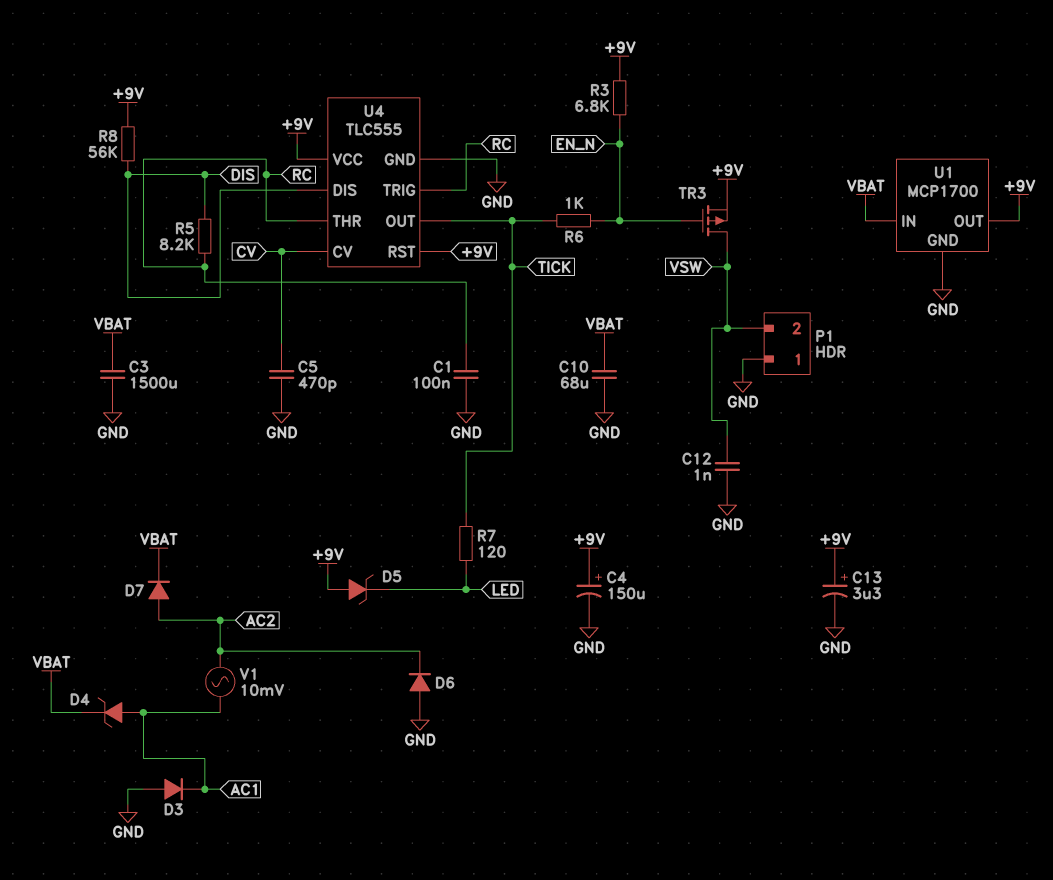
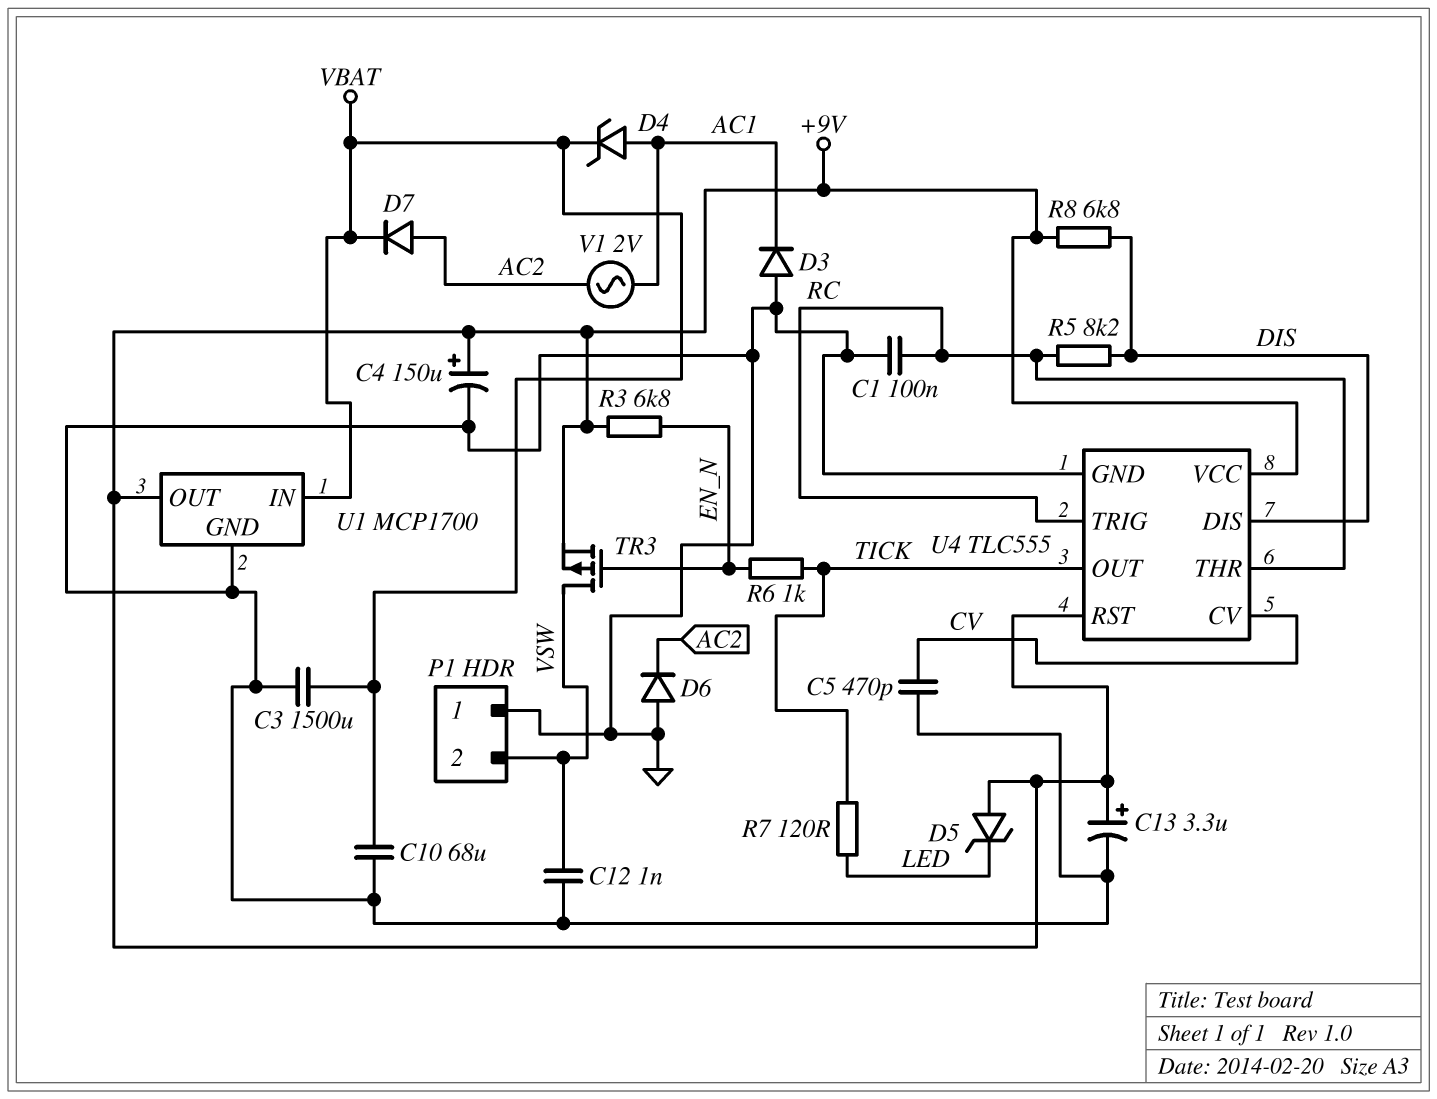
R8: 56k (+9V, DIS) -> 6.8k (+9V, DIS)
V1: AC 10mV (AC1, AC2) -> AC 2V (AC1, AC2)

